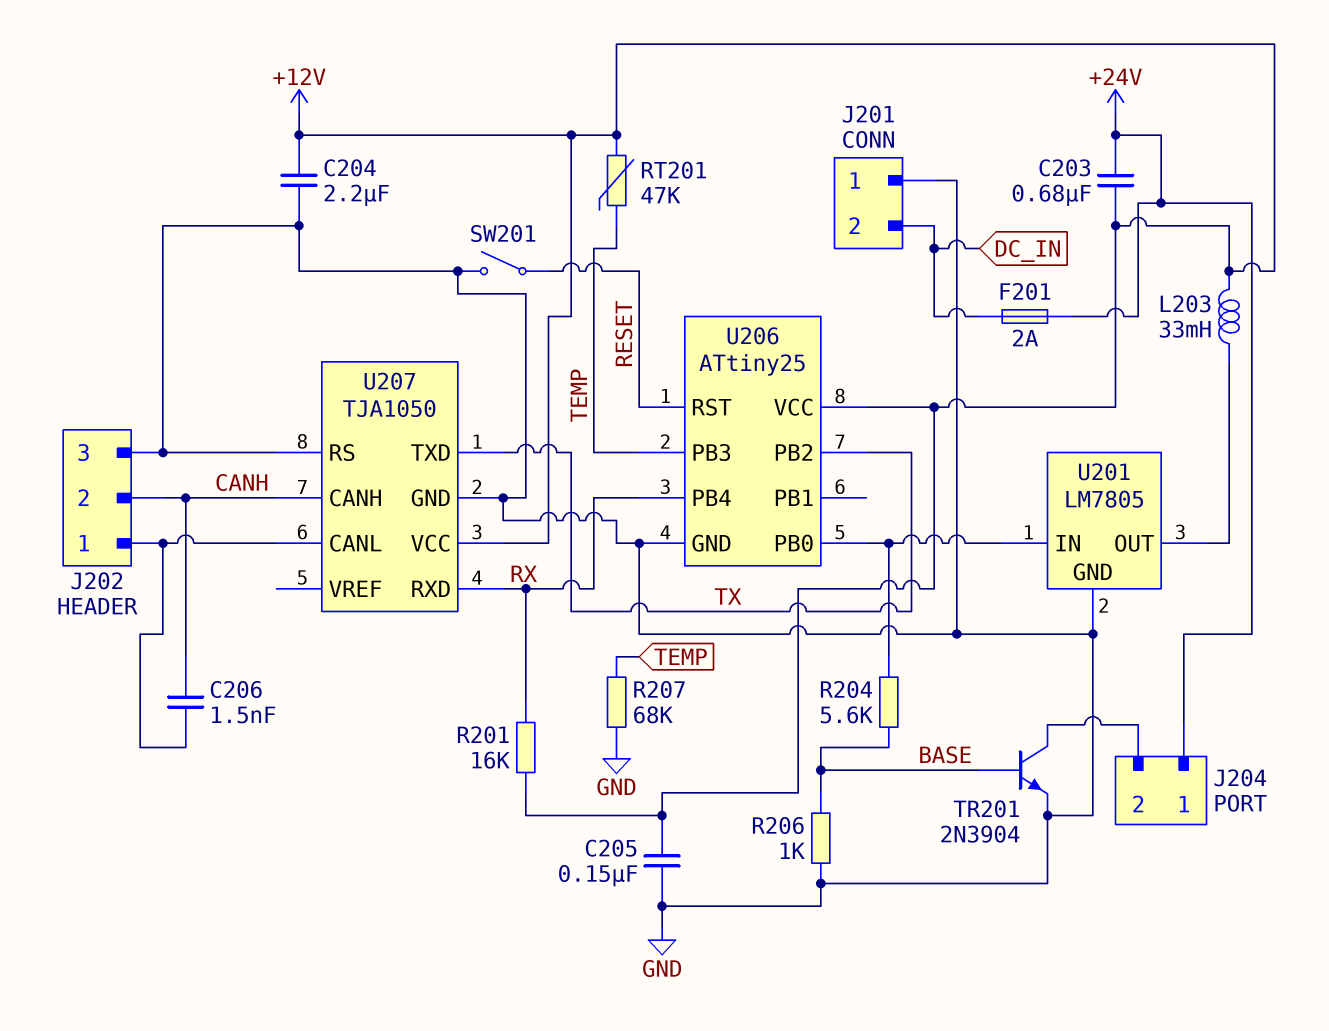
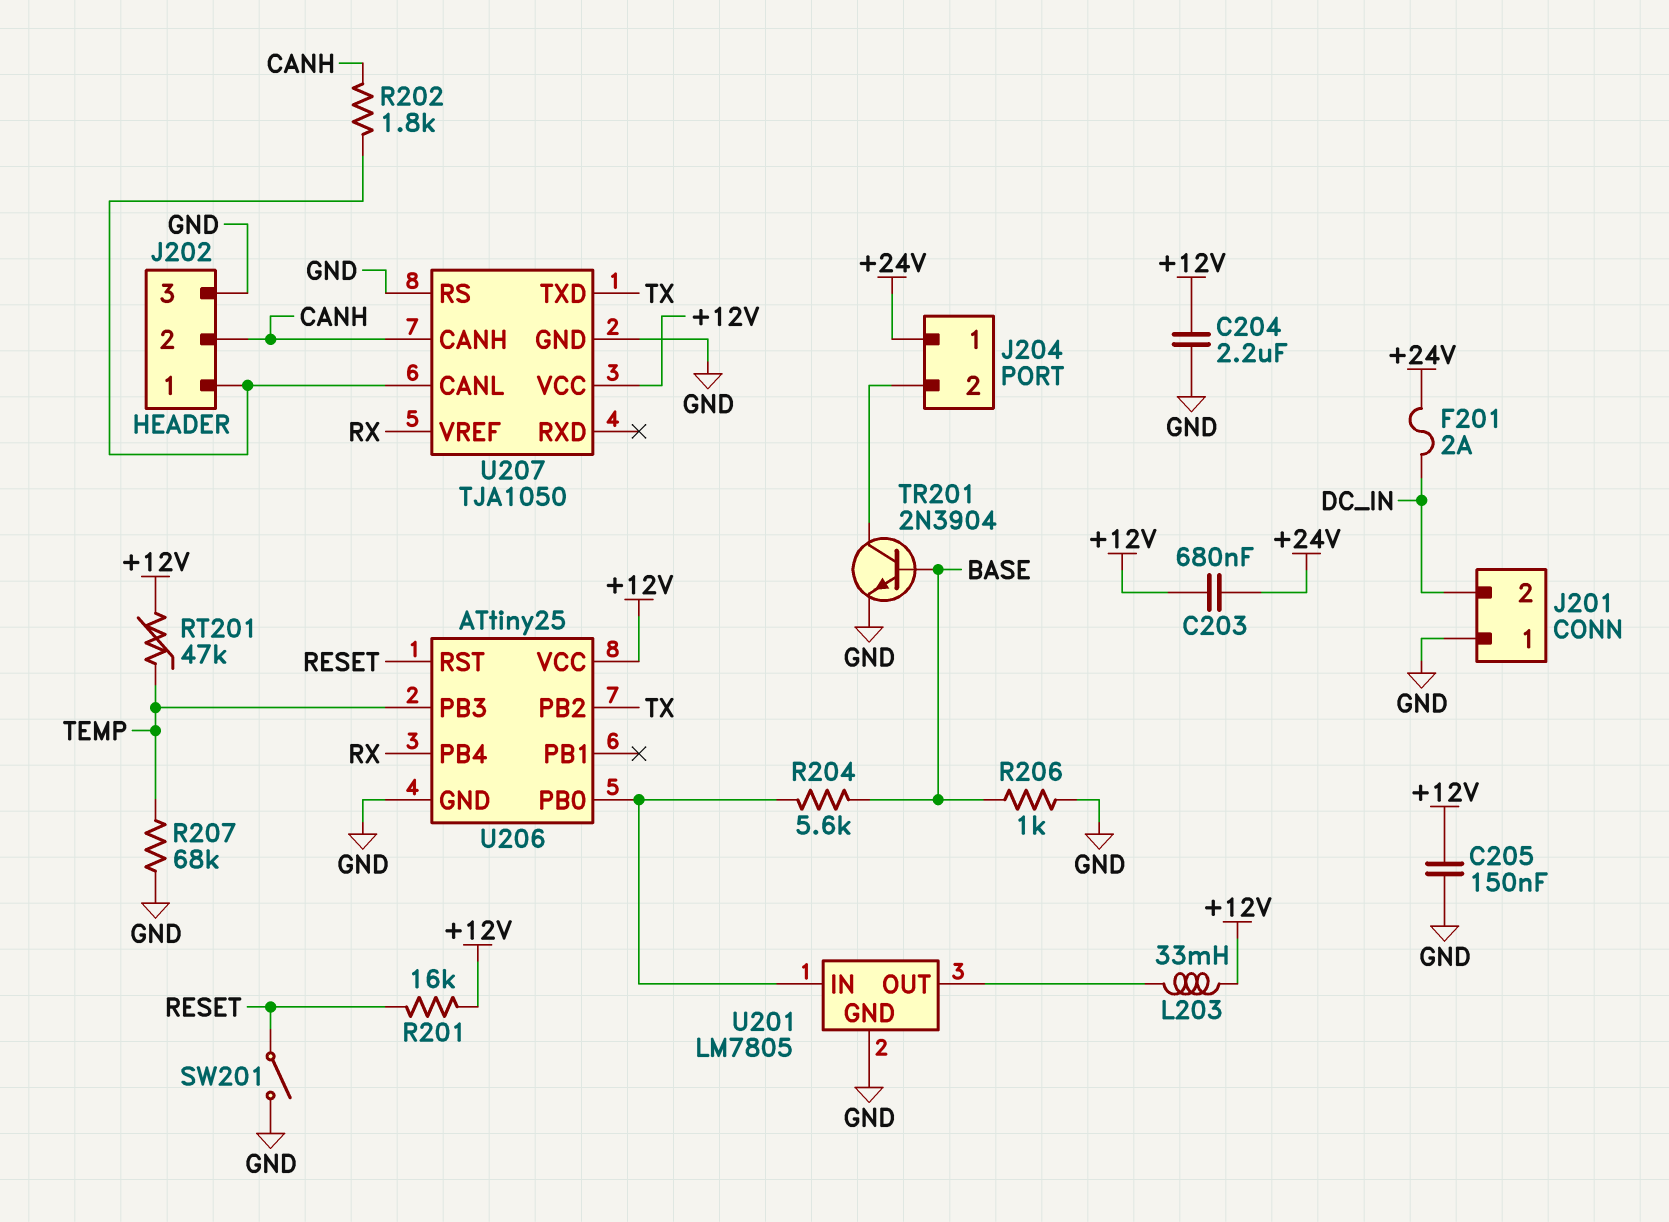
C206: 1.5nF (CANH, J202/1) -> none
R201: 16k (+12V, RX) -> 16k (+12V, RESET)
R202: none -> 1.8k (CANH, J202/1)
U207 pin RXD: RX -> none
U207 pin VREF: none -> RX

